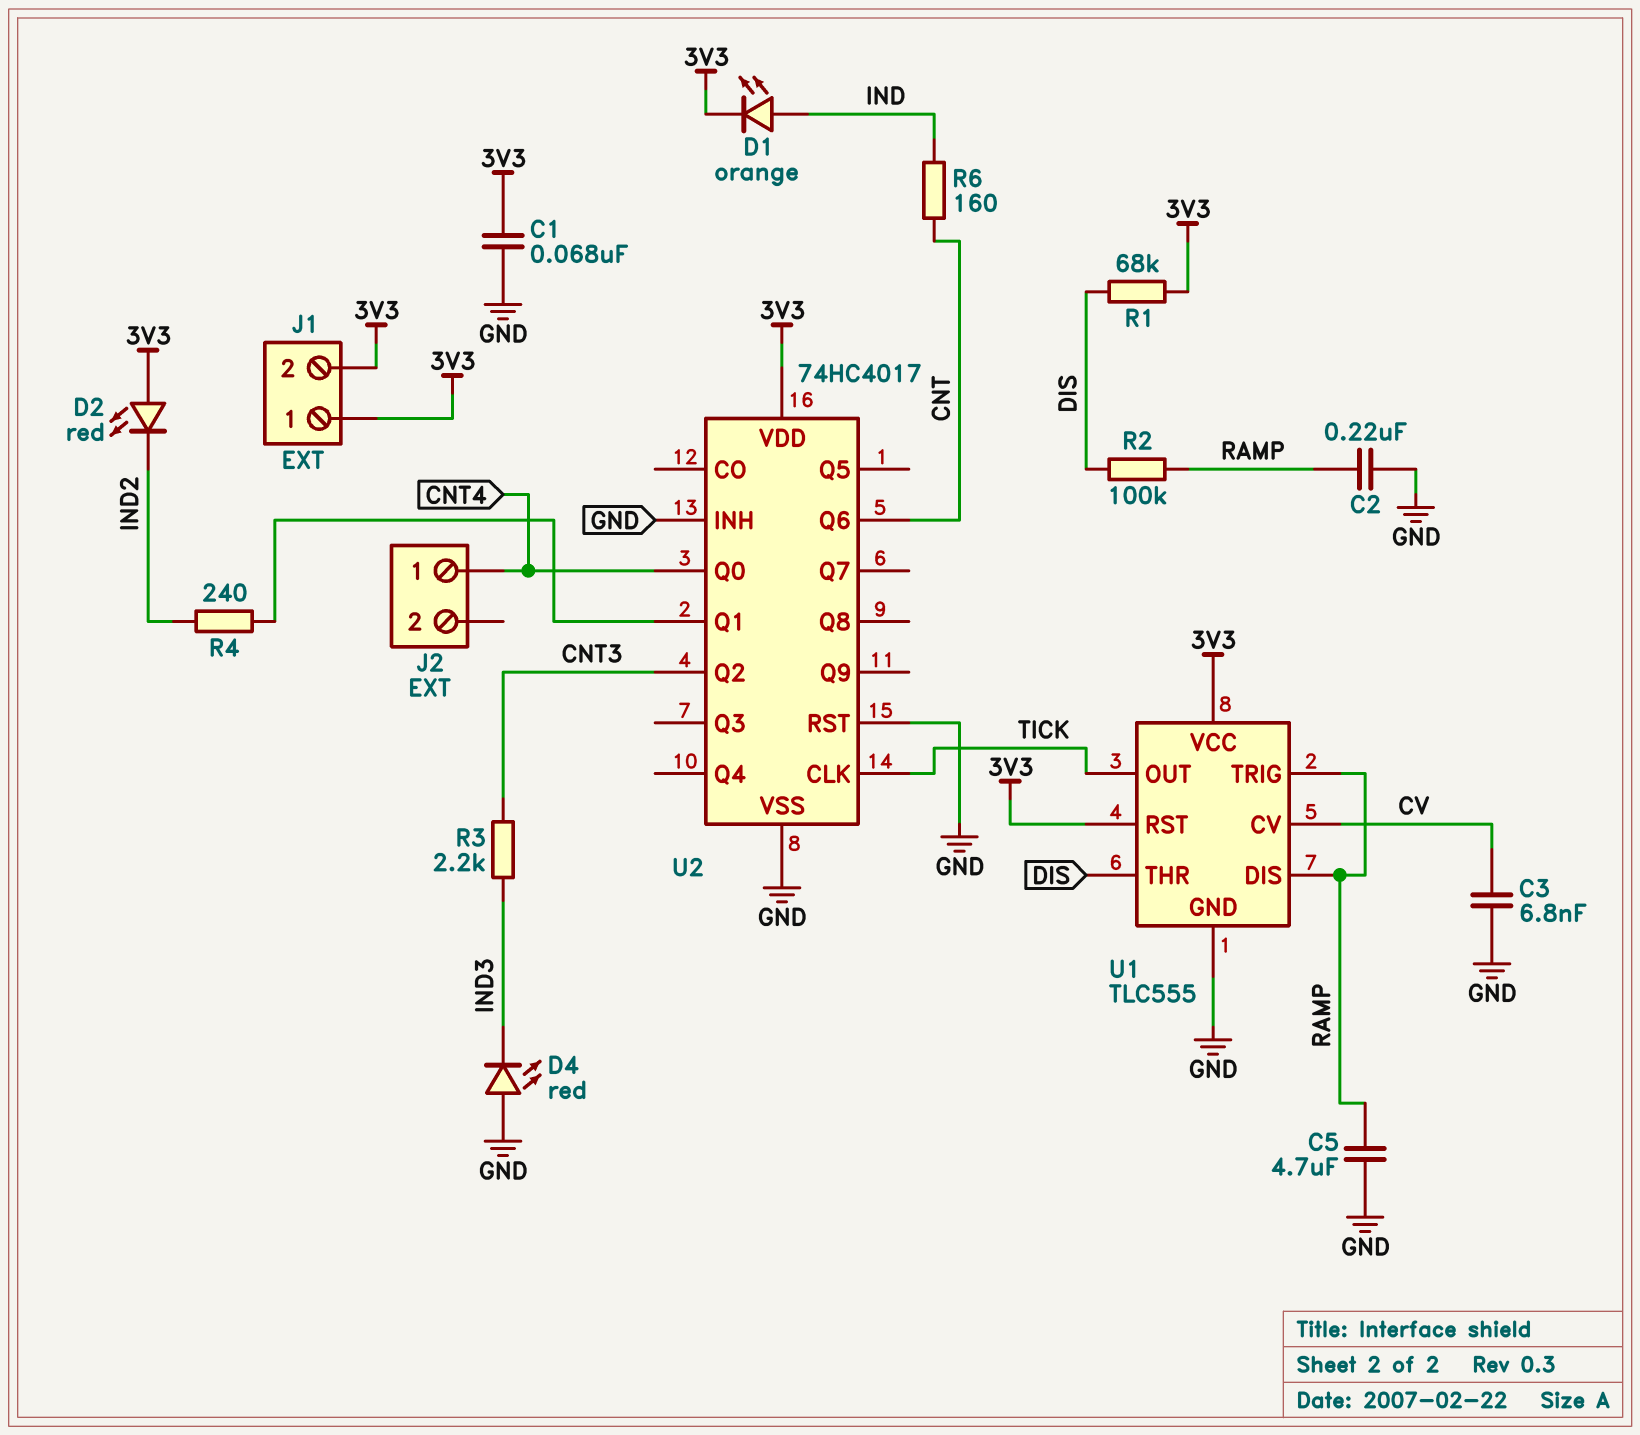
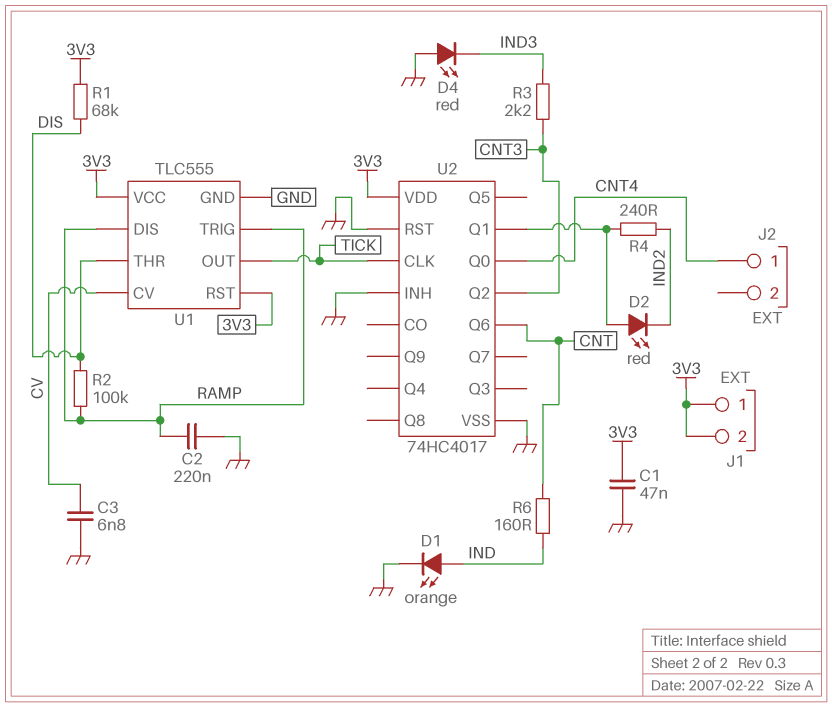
C1: 68nF (3V3, GND) -> 47nF (3V3, GND)
C5: 4.7uF (GND, RAMP) -> none
D1: LED orange (A IND, K 3V3) -> LED orange (A IND, K GND)
D2: LED red (A 3V3, K IND2) -> LED red (A U2/Q1, K IND2)

